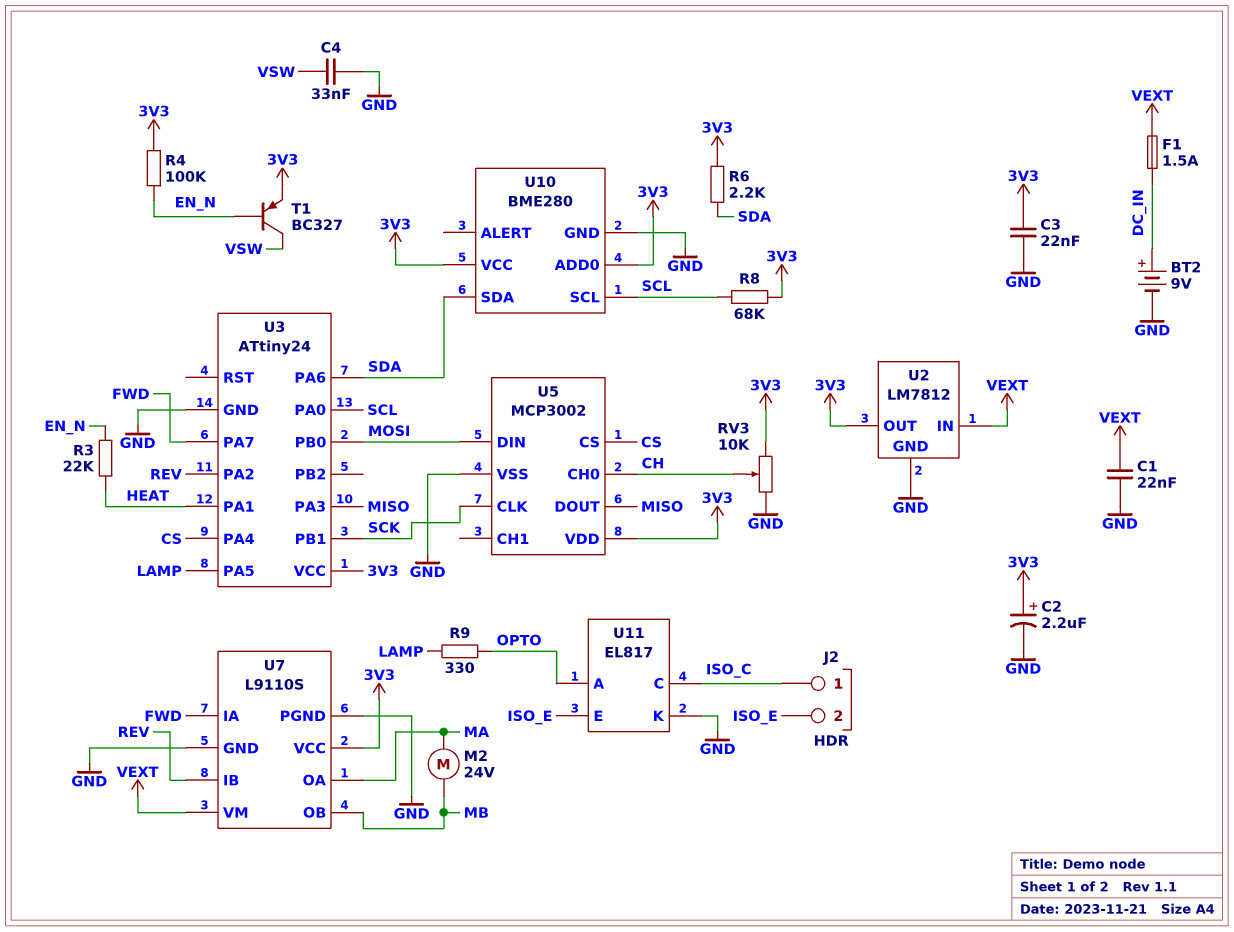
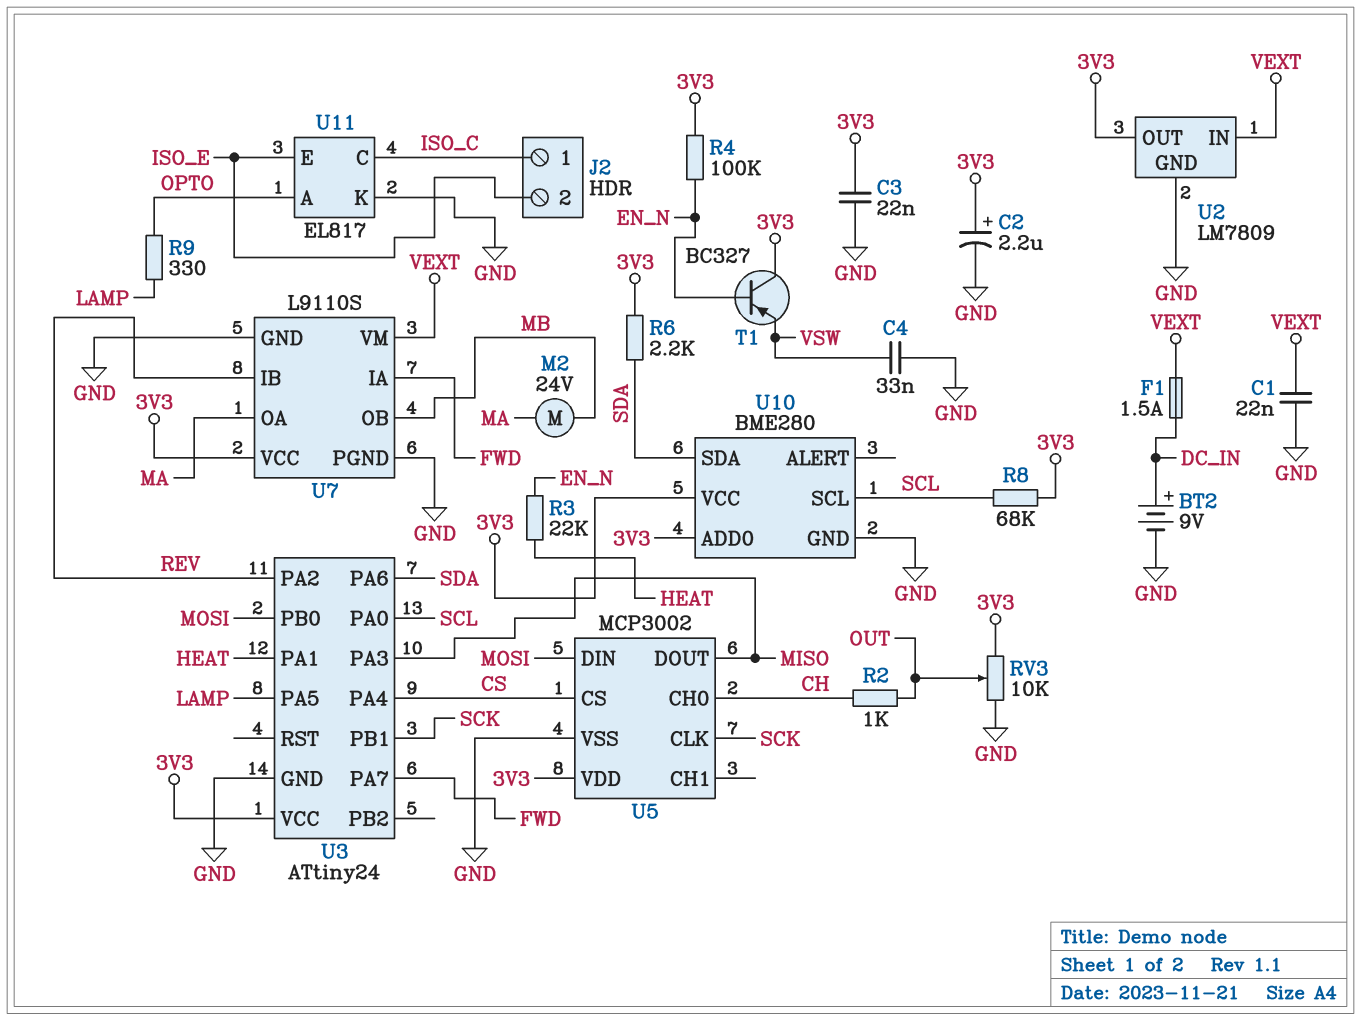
R2: none -> 1k (CH, OUT)
RV3: 10k (3V3, GND, wiper CH) -> 10k (3V3, GND, wiper OUT)
T1: PNP BC327 (B EN_N, C VSW, E 3V3) -> PNP BC327 (B EN_N, C 3V3, E VSW)
U2: LM7812 -> LM7809

